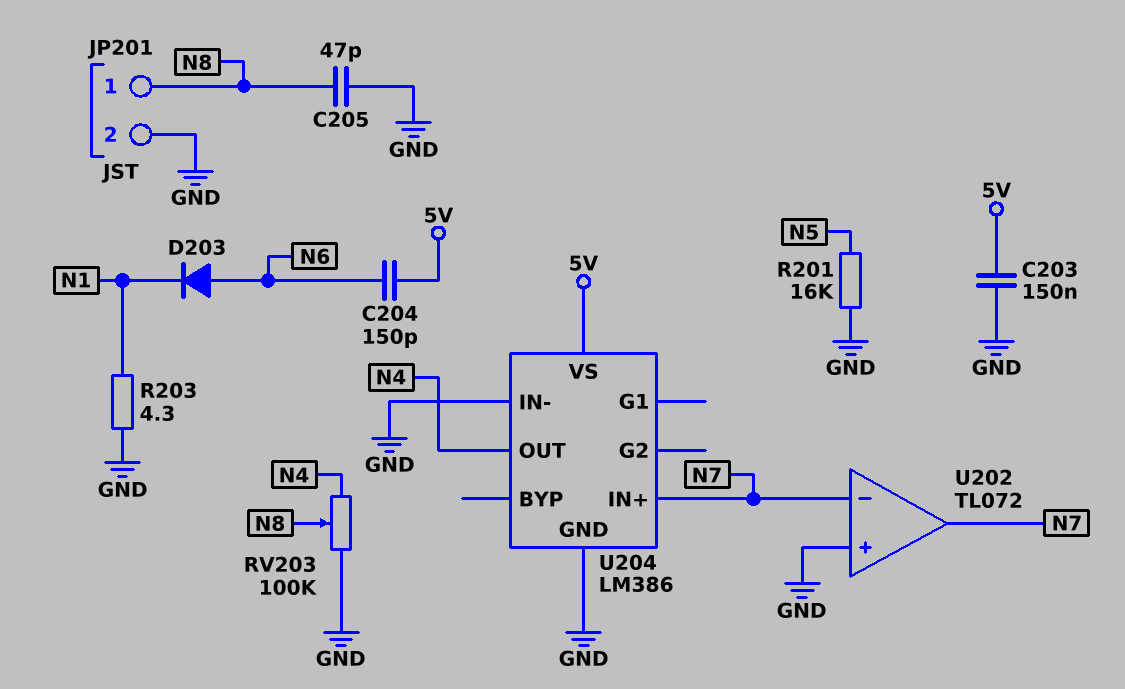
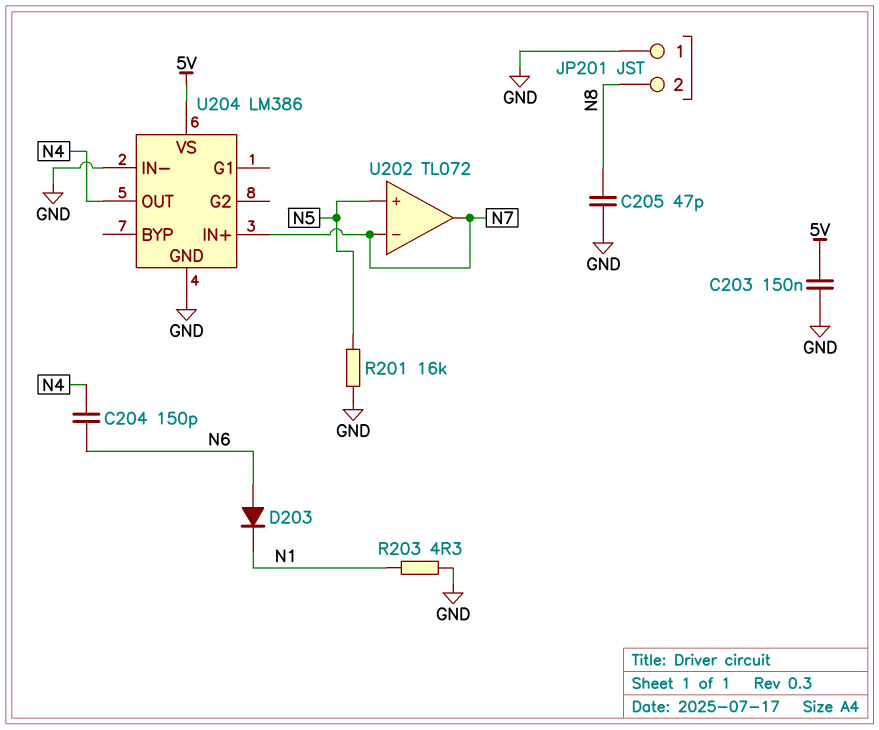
C204: 150pF (5V, N6) -> 150pF (N4, N6)
JP201 pin 1: N8 -> GND
JP201 pin 2: GND -> N8
RV203: 100k (GND, N4, wiper N8) -> none
U202 pin in+: GND -> N5

